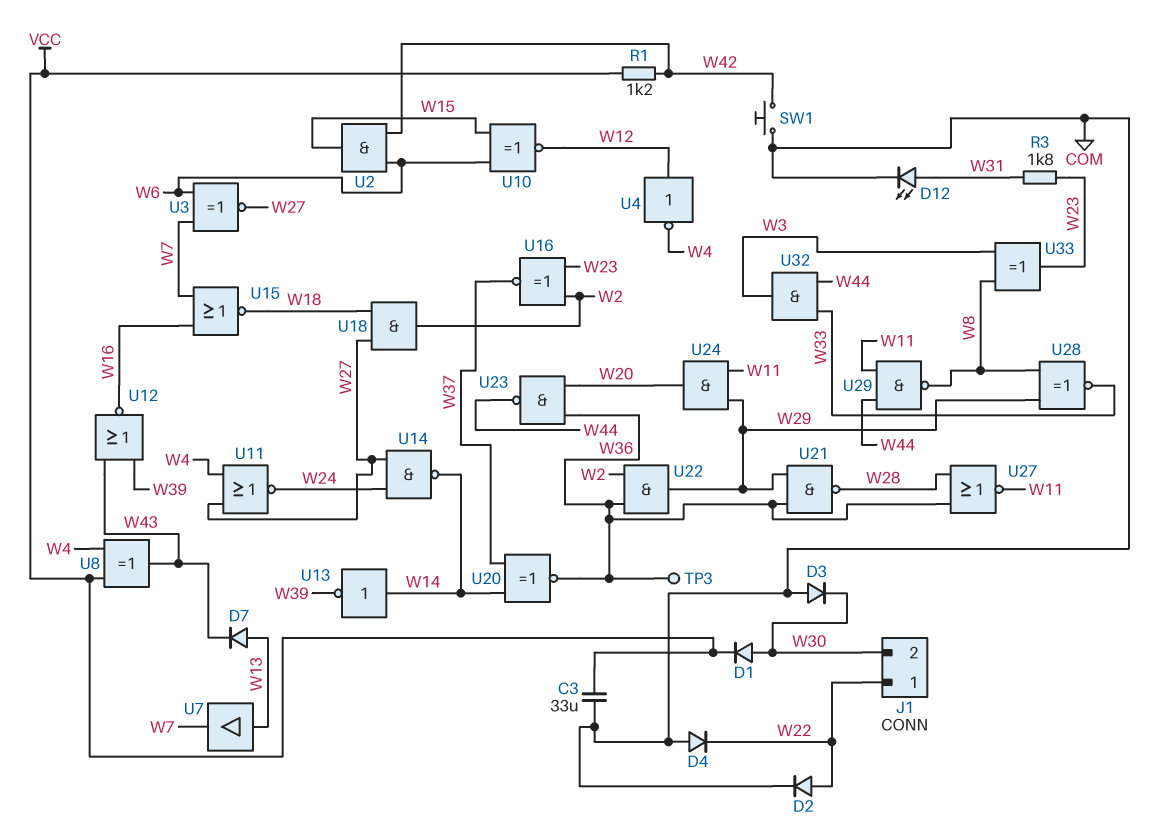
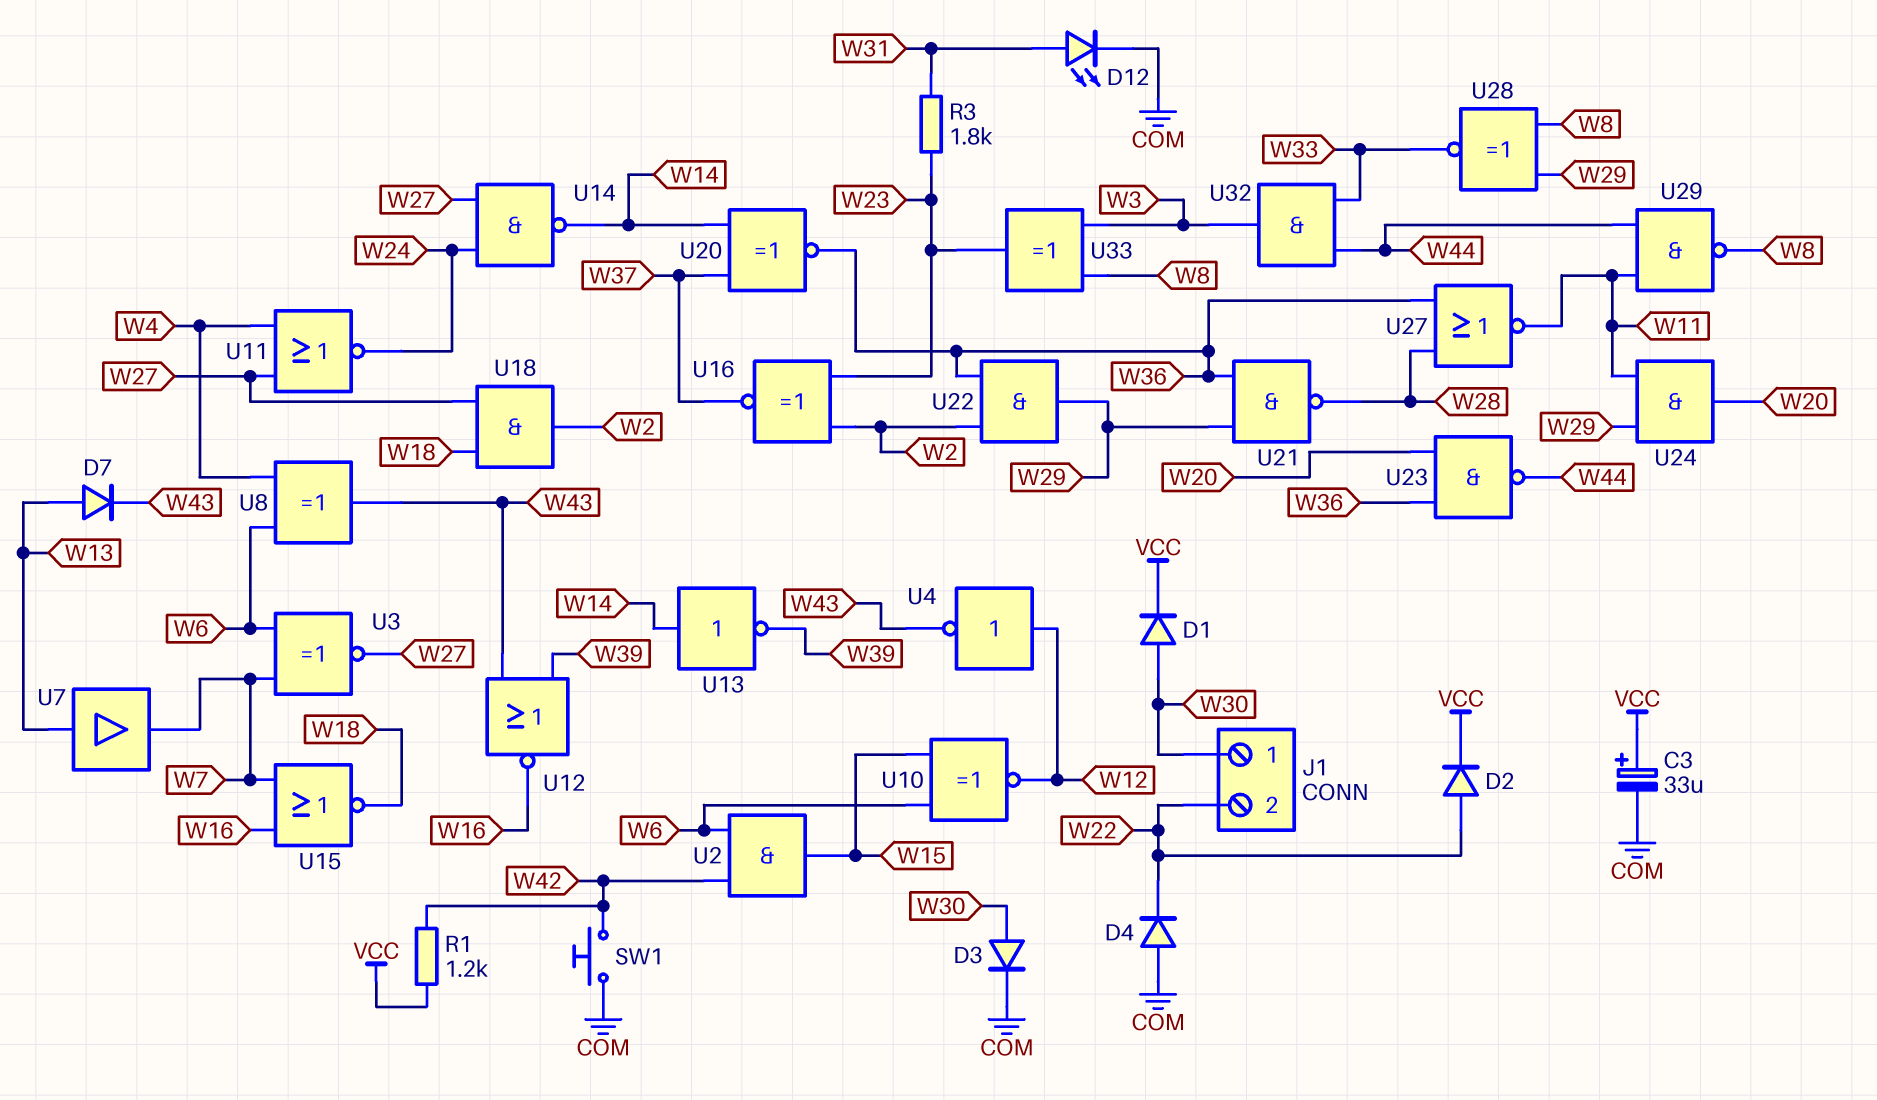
C3: 33uF (COM, VCC) -> 33uF (plus VCC, minus COM)
D2: diode (A W22, K COM) -> diode (A W22, K VCC)
D3: diode (A COM, K W30) -> diode (A W30, K COM)
J1 pin 1: W22 -> W30
J1 pin 2: W30 -> W22
TP3: test point (W36) -> none
U4: NOT (in W12, out W4) -> NOT (in W12, out W43)
U8: XOR (in VCC, in W4, out W43) -> XOR (in W4, in W6, out W43)

